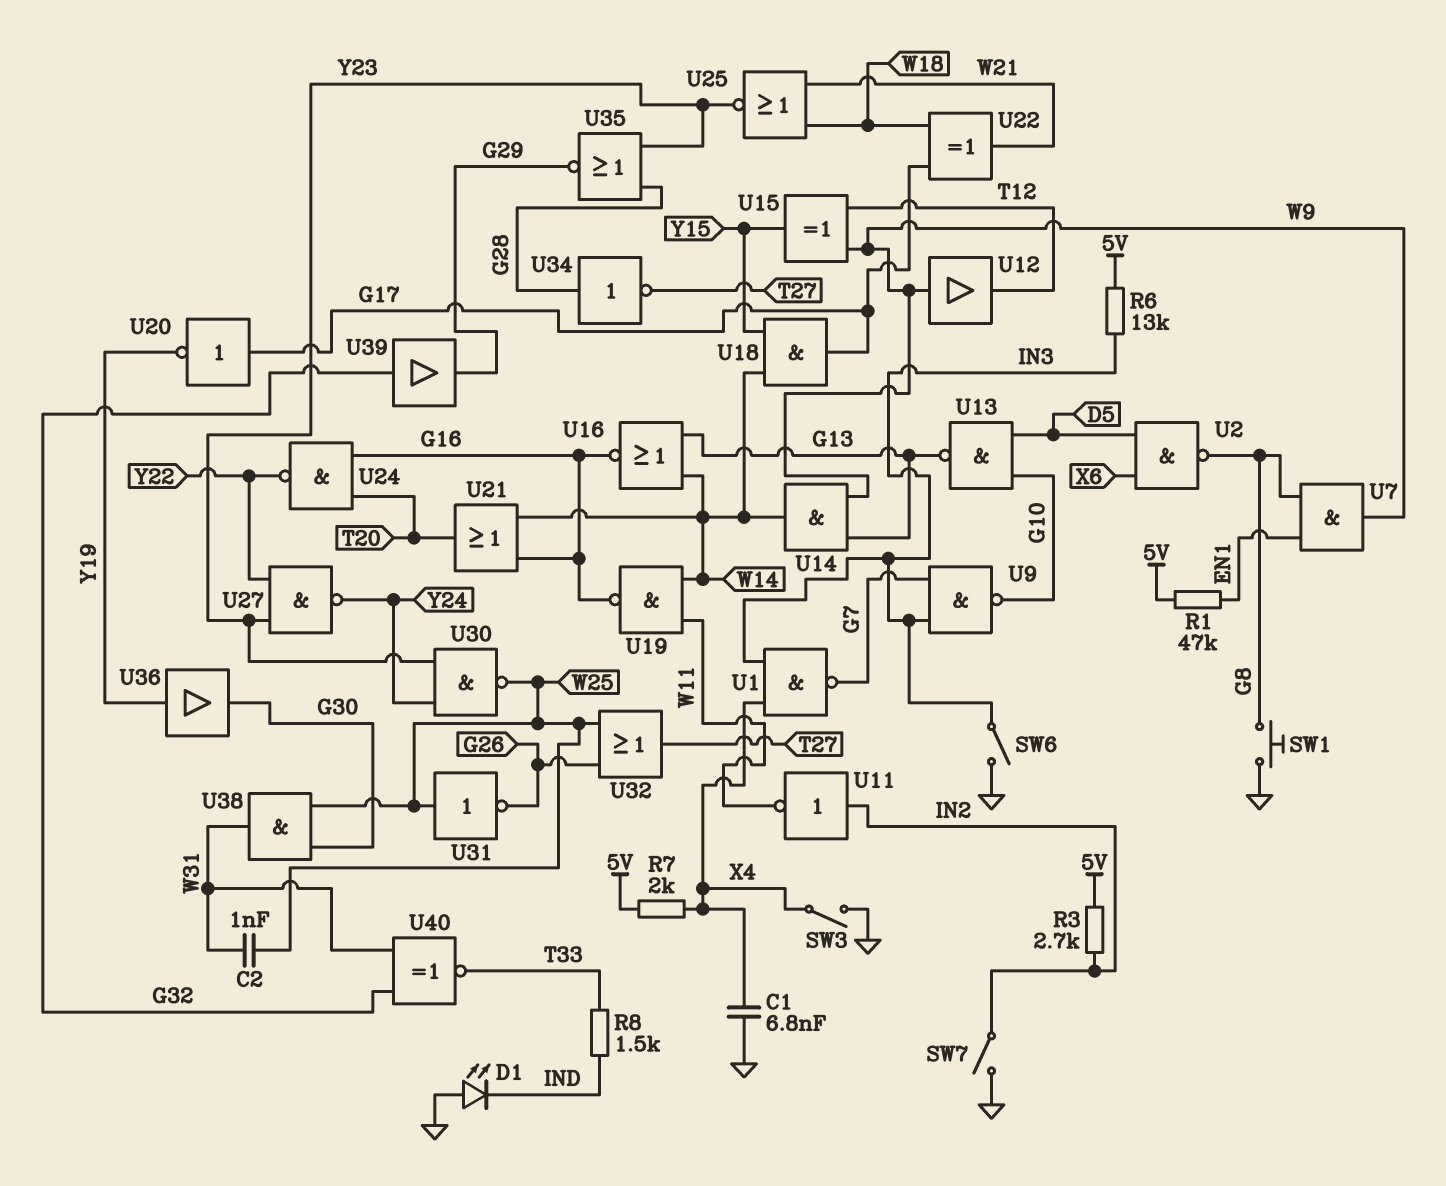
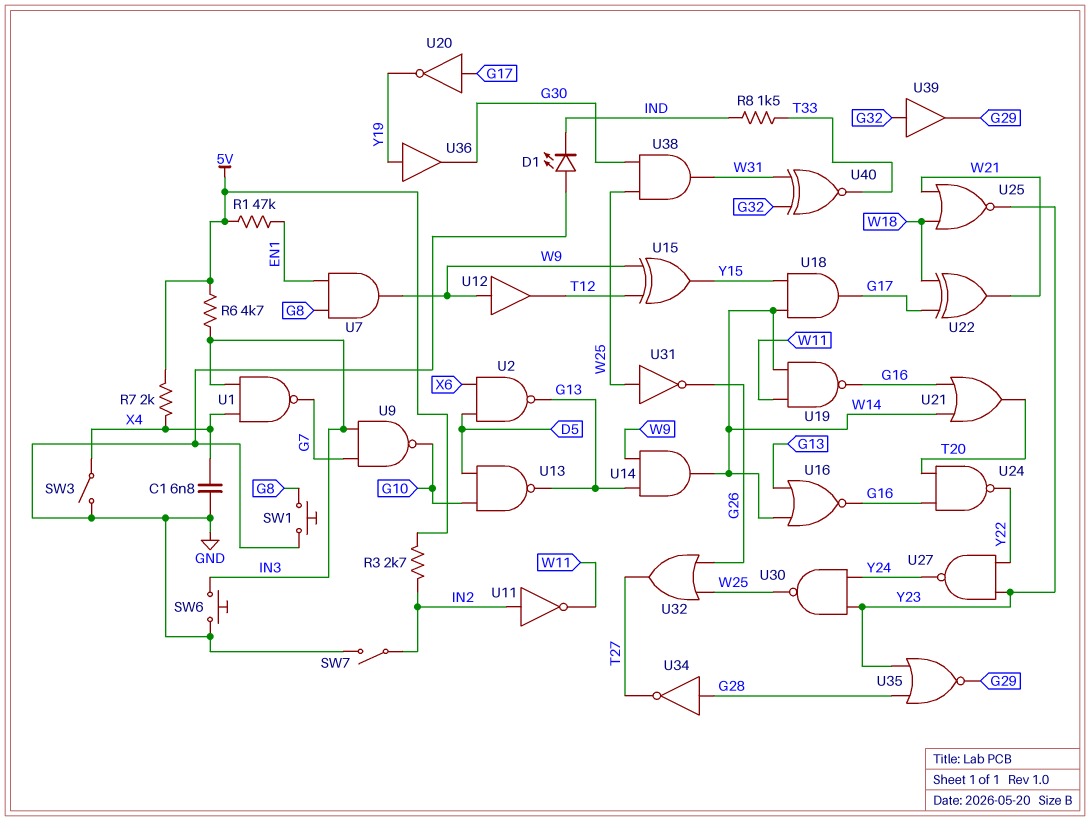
C2: 1nF (W25, W31) -> none
R6: 13k (5V, IN3) -> 4.7k (5V, IN3)
SW6: switch (GND, IN3) -> button (GND, IN3)
U2: NAND (in D5, in X6, out G8) -> NAND (in D5, in X6, out G13)

